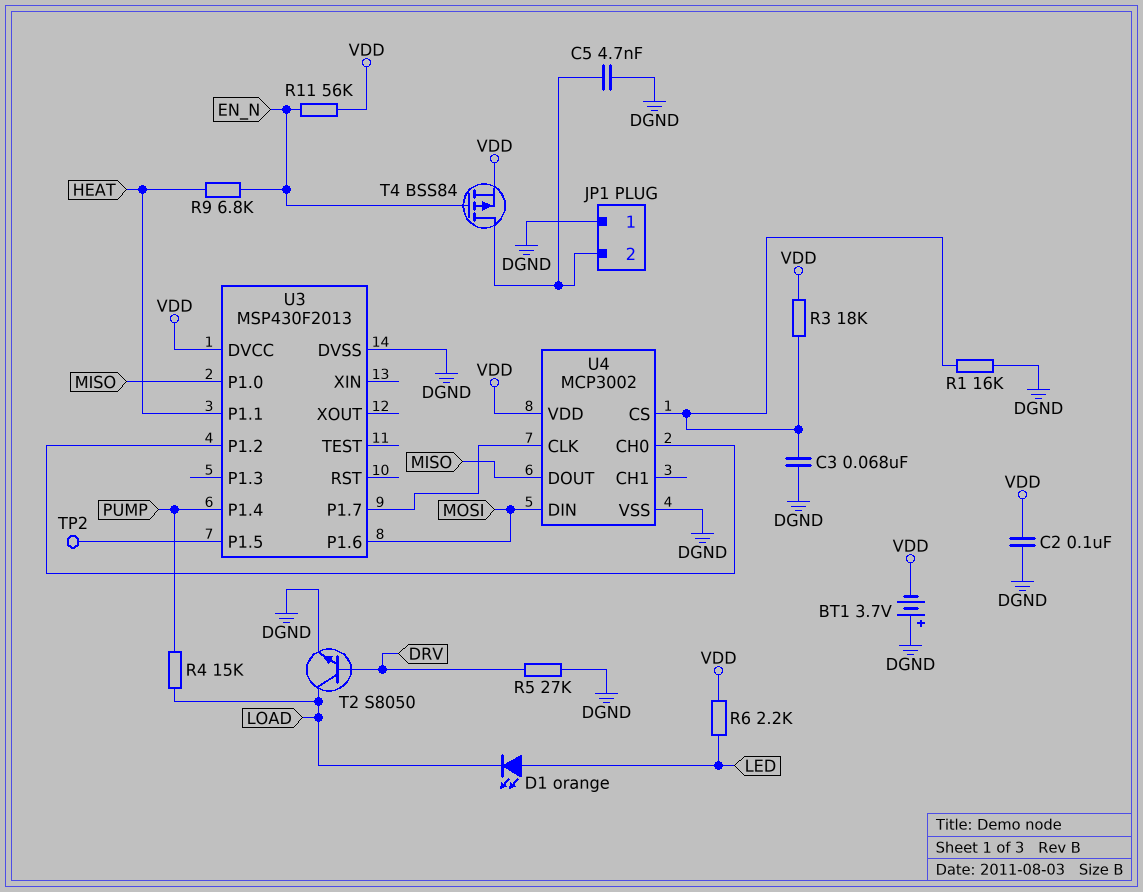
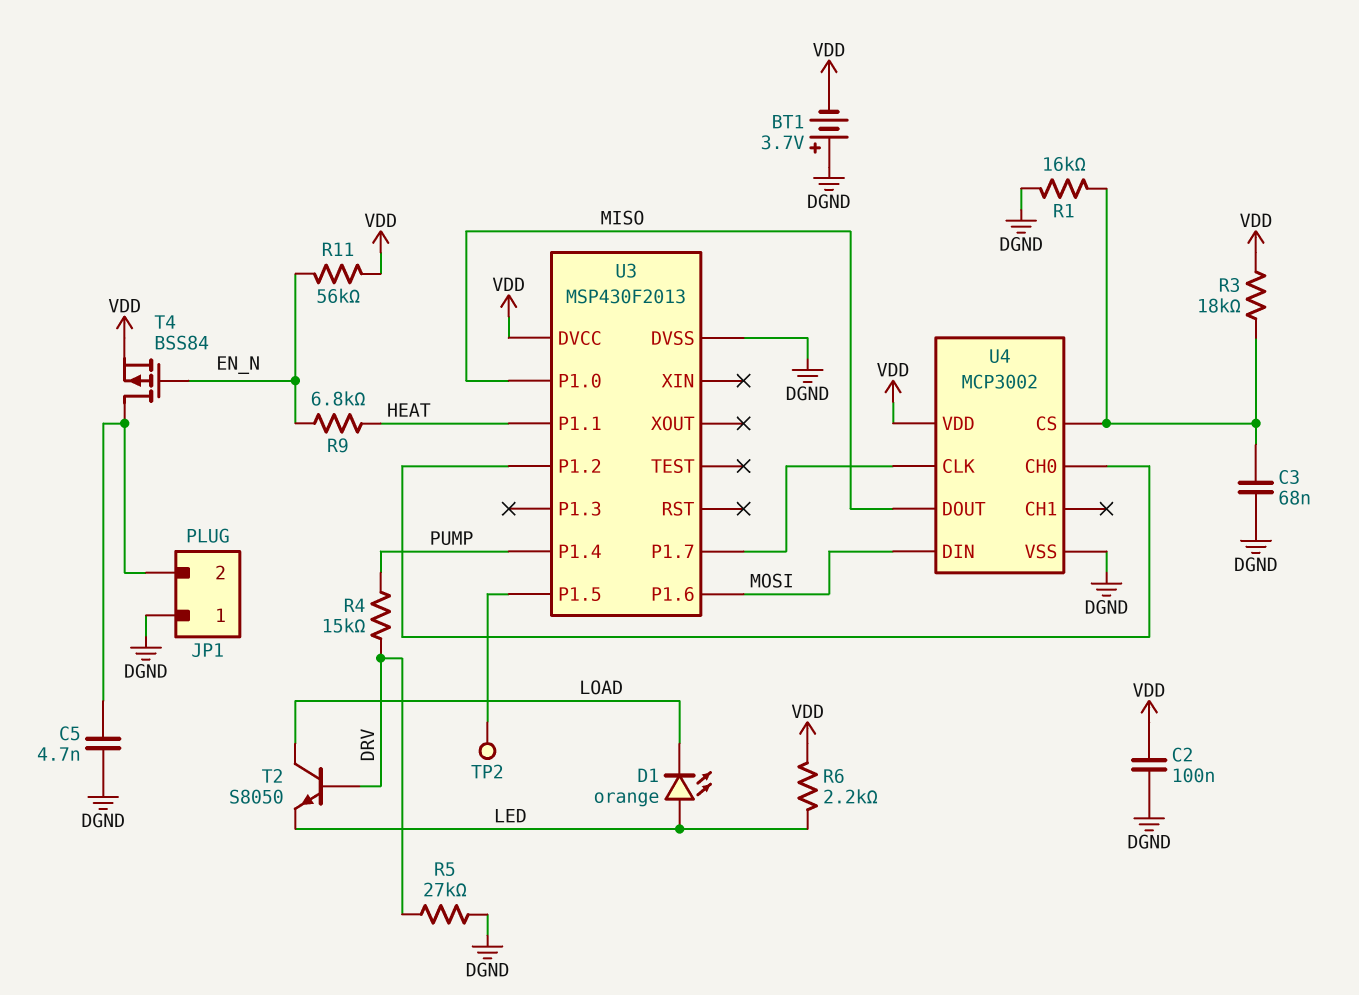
R4: 15k (LOAD, PUMP) -> 15k (DRV, PUMP)
T2: NPN S8050 (B DRV, C LOAD, E DGND) -> NPN S8050 (B DRV, C LOAD, E LED)

